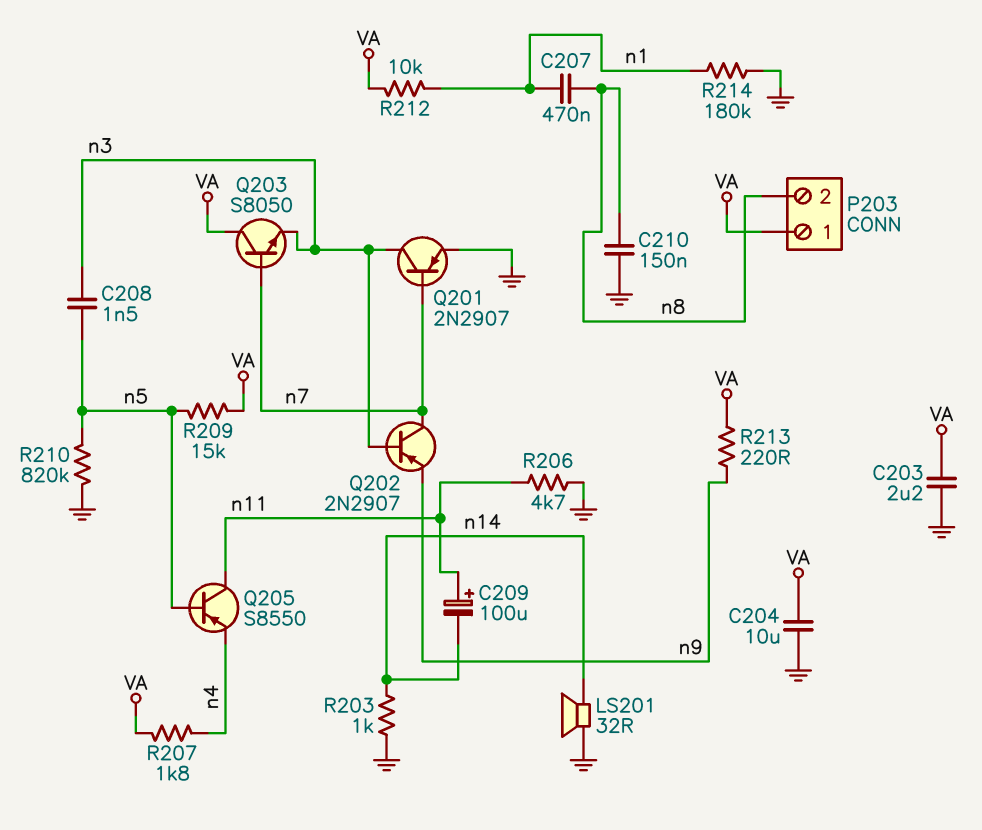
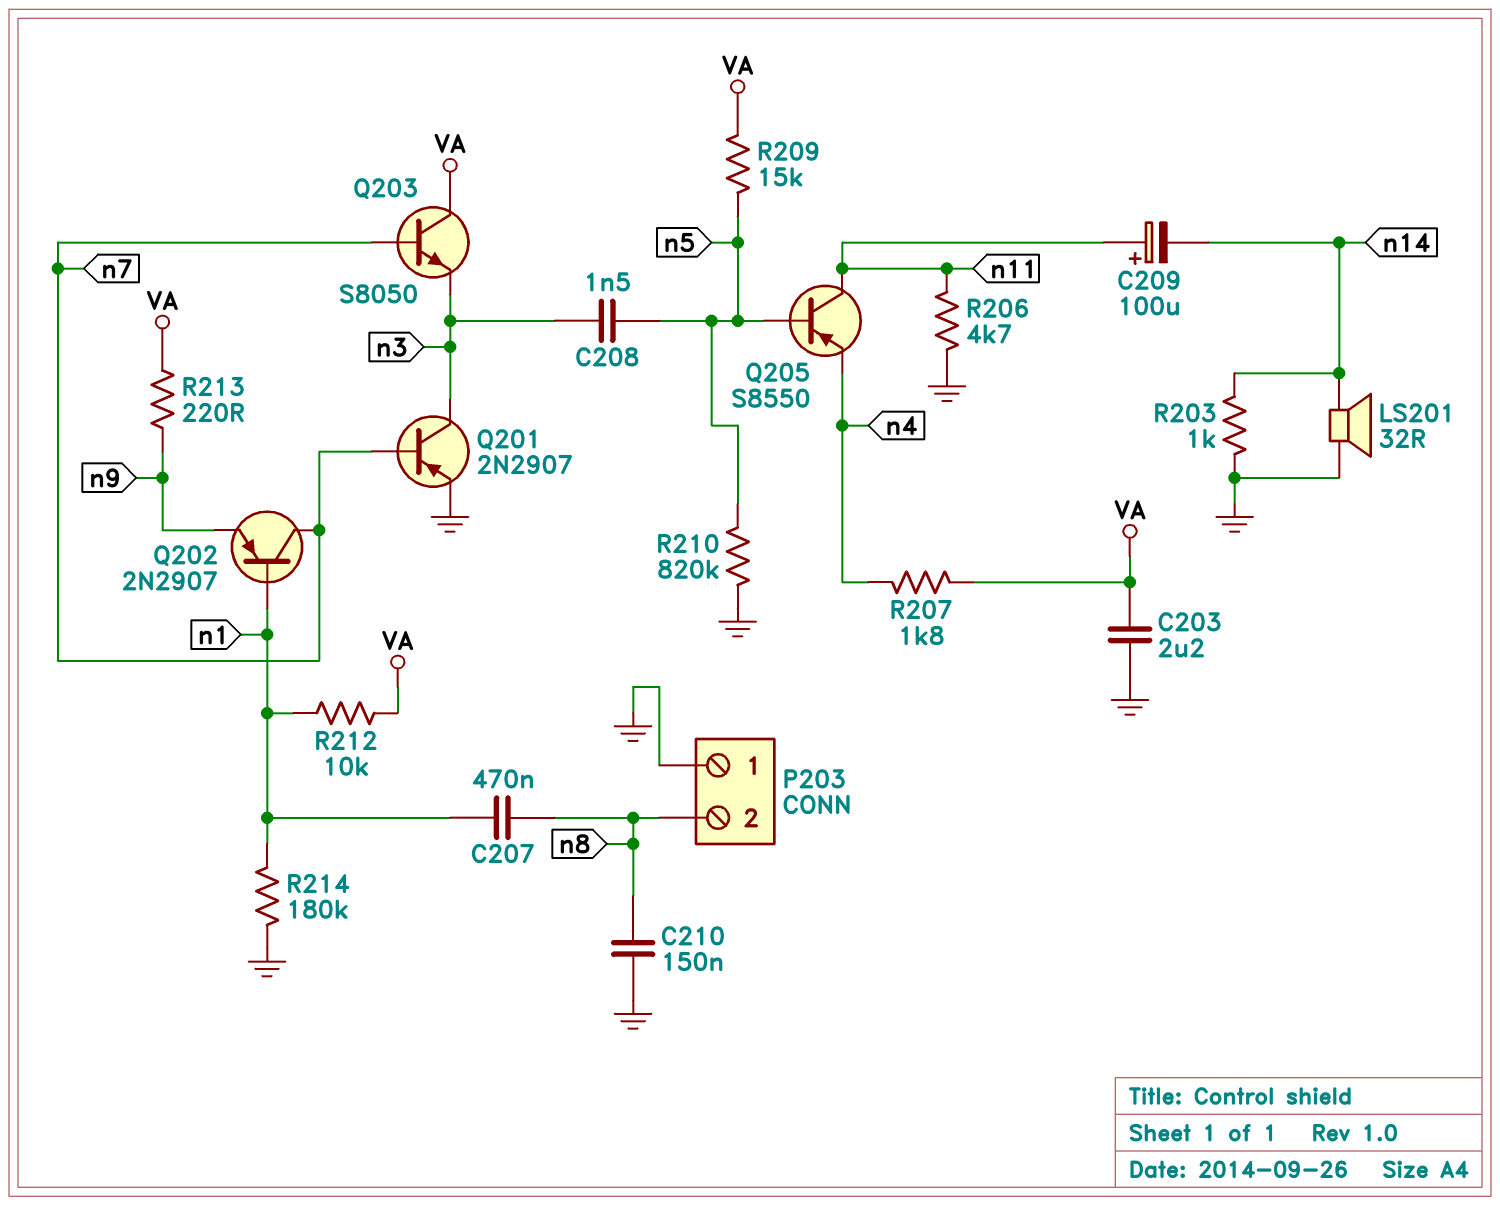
C204: 10uF (GND, VA) -> none
P203 pin 1: VA -> GND
Q202: PNP 2N2907 (B n3, C n7, E n9) -> PNP 2N2907 (B n1, C n7, E n9)

